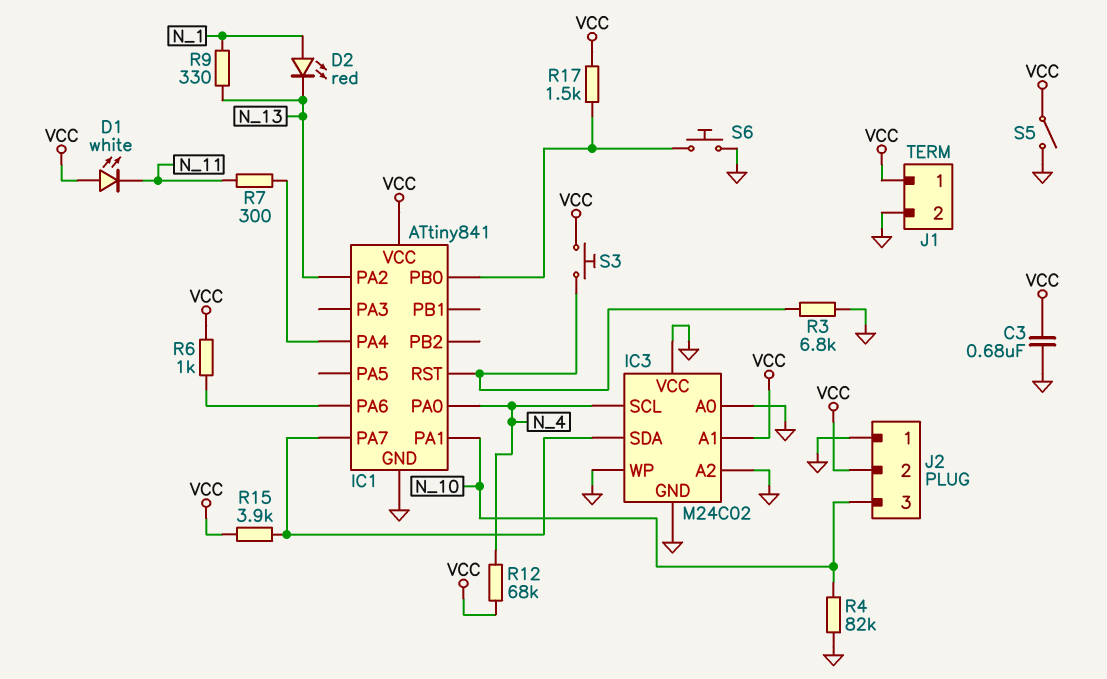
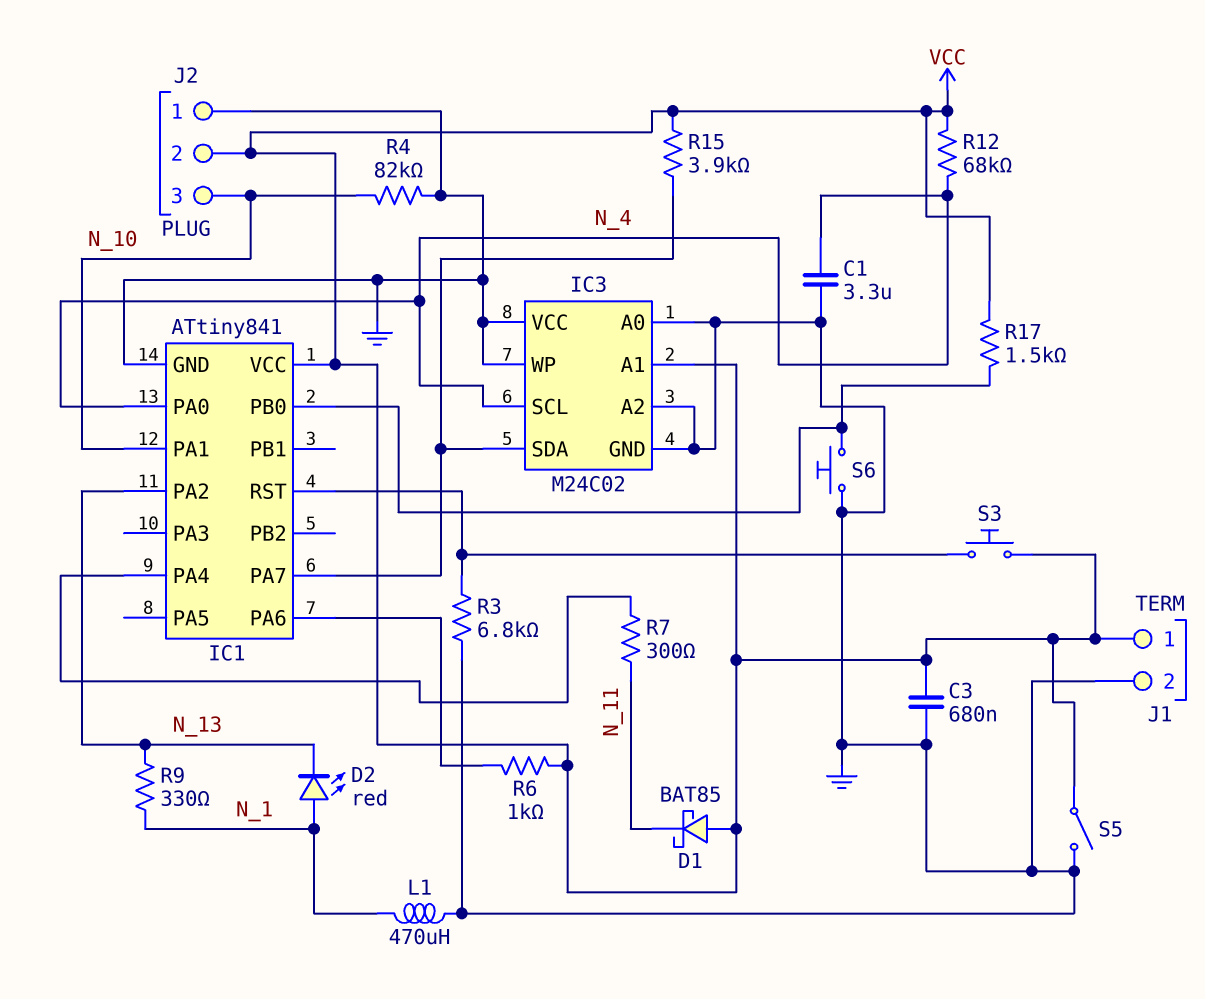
C1: none -> 3.3uF (GND, N_4)
D1: LED white (A VCC, K N_11) -> schottky BAT85 (A VCC, K N_11)
L1: none -> 470uH (GND, N_1)

